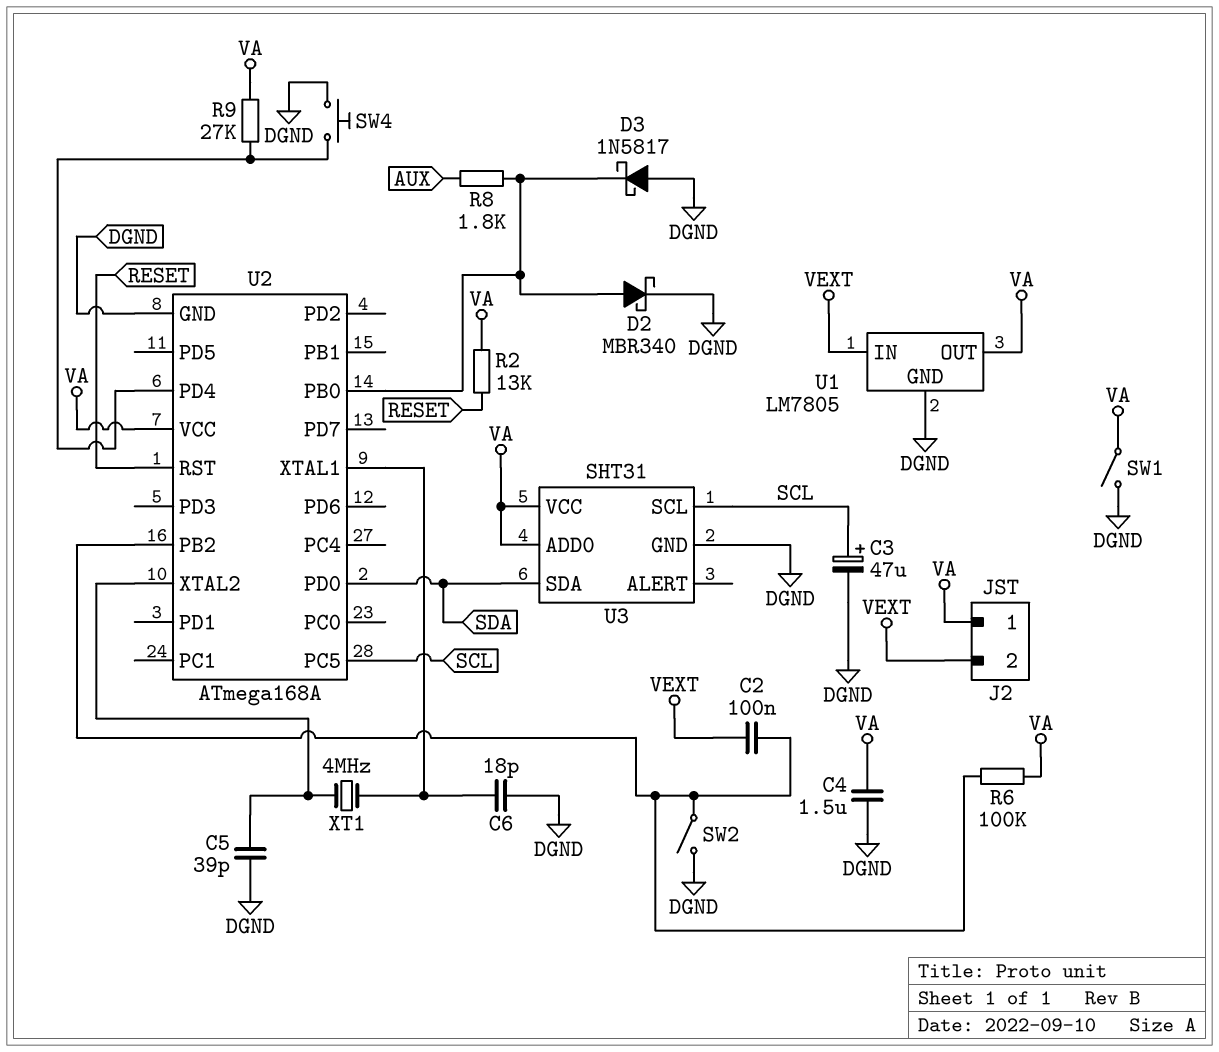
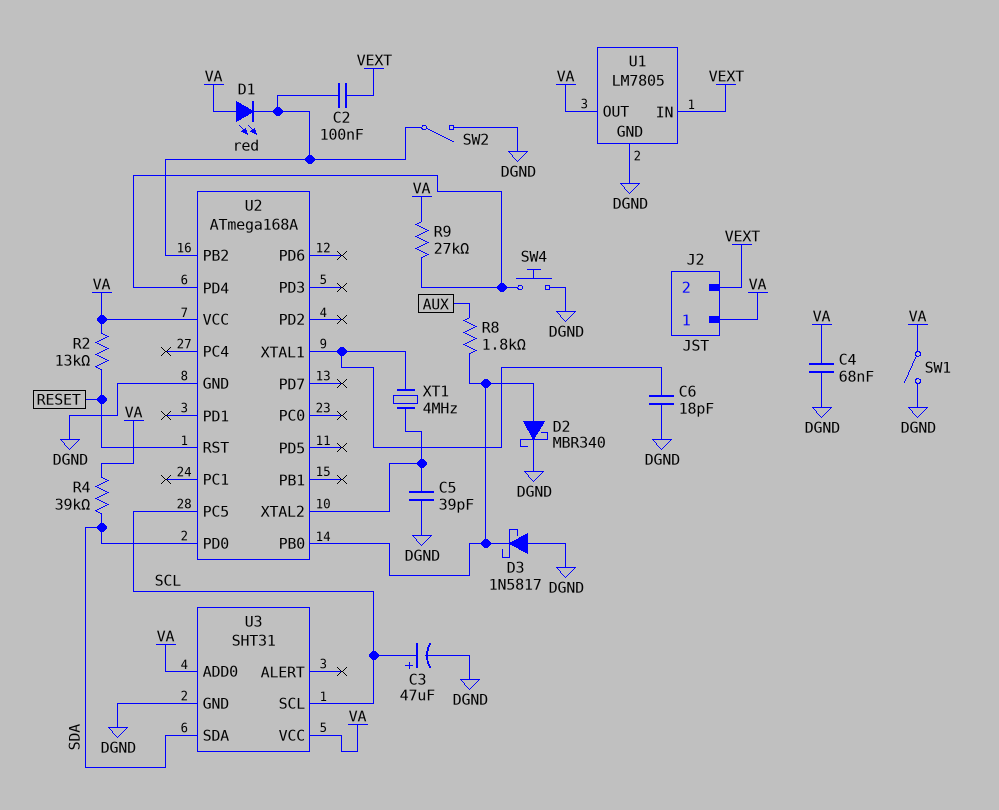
C4: 1.5uF (DGND, VA) -> 68nF (DGND, VA)
D1: none -> LED red (A VA, K U2/PB2)
R4: none -> 39k (SDA, VA)
R6: 100k (U2/PB2, VA) -> none

